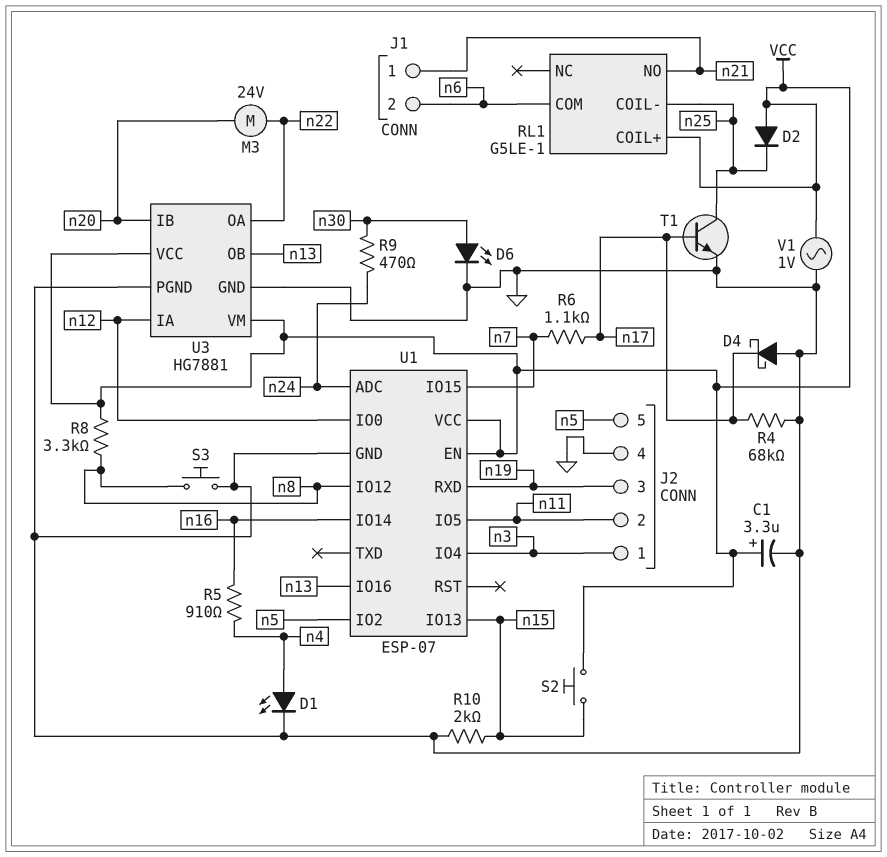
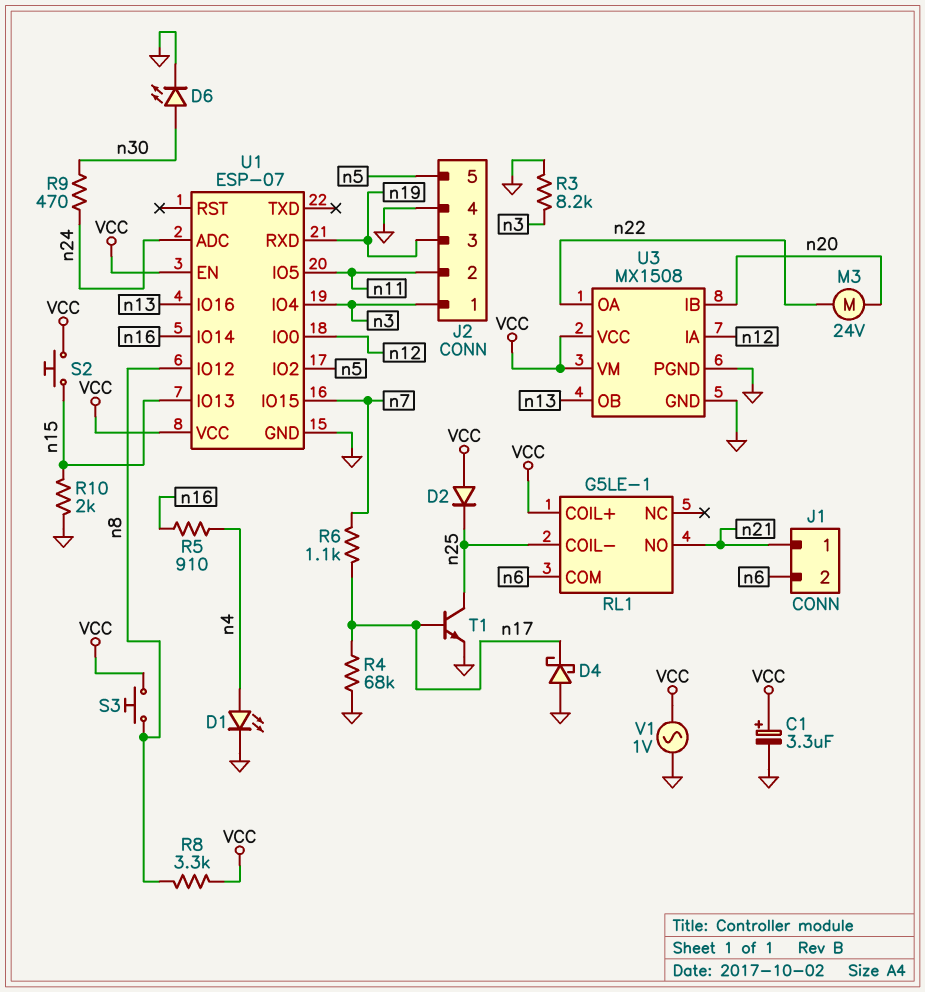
R3: none -> 8.2k (GND, n3)
S3: button (GND, n8) -> button (VCC, n8)
U3: HG7881 -> MX1508

